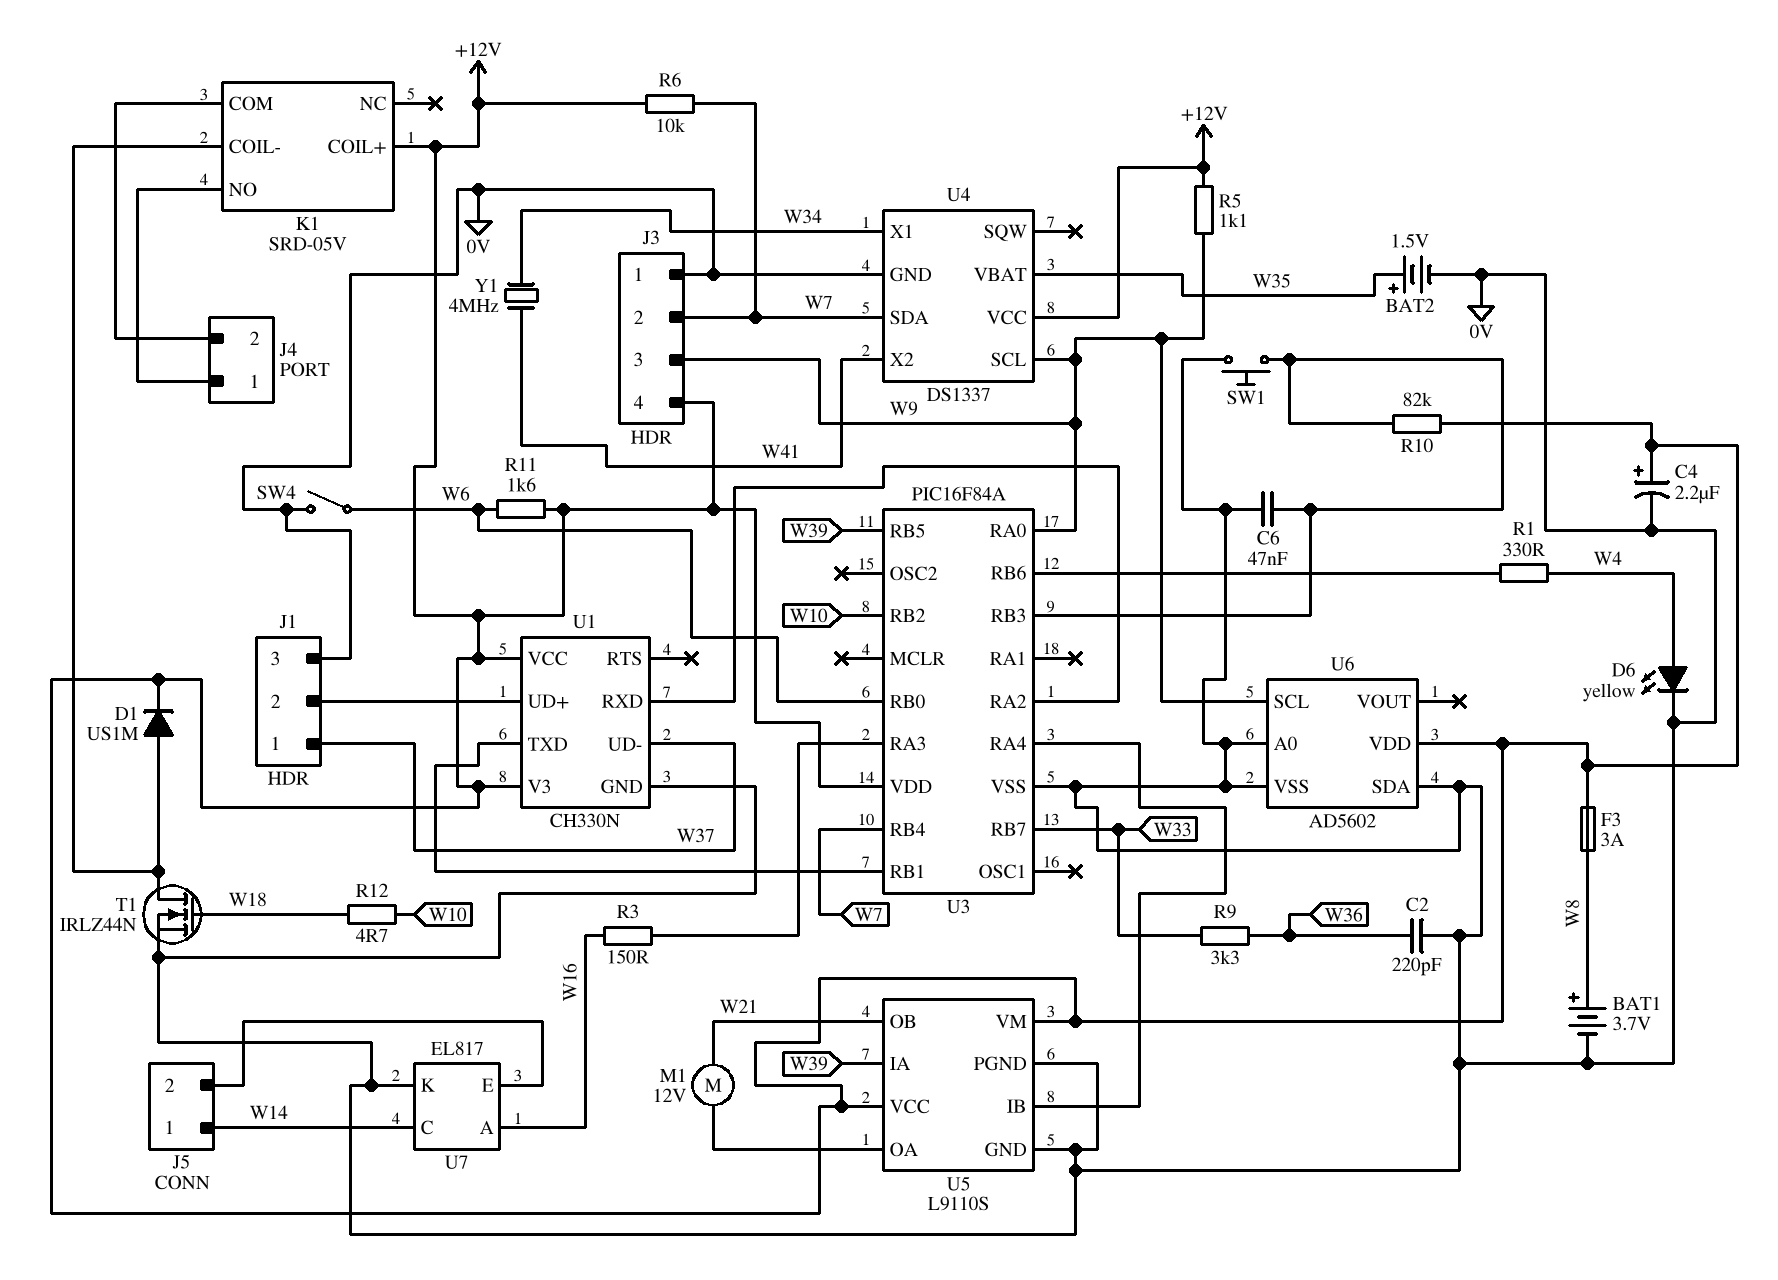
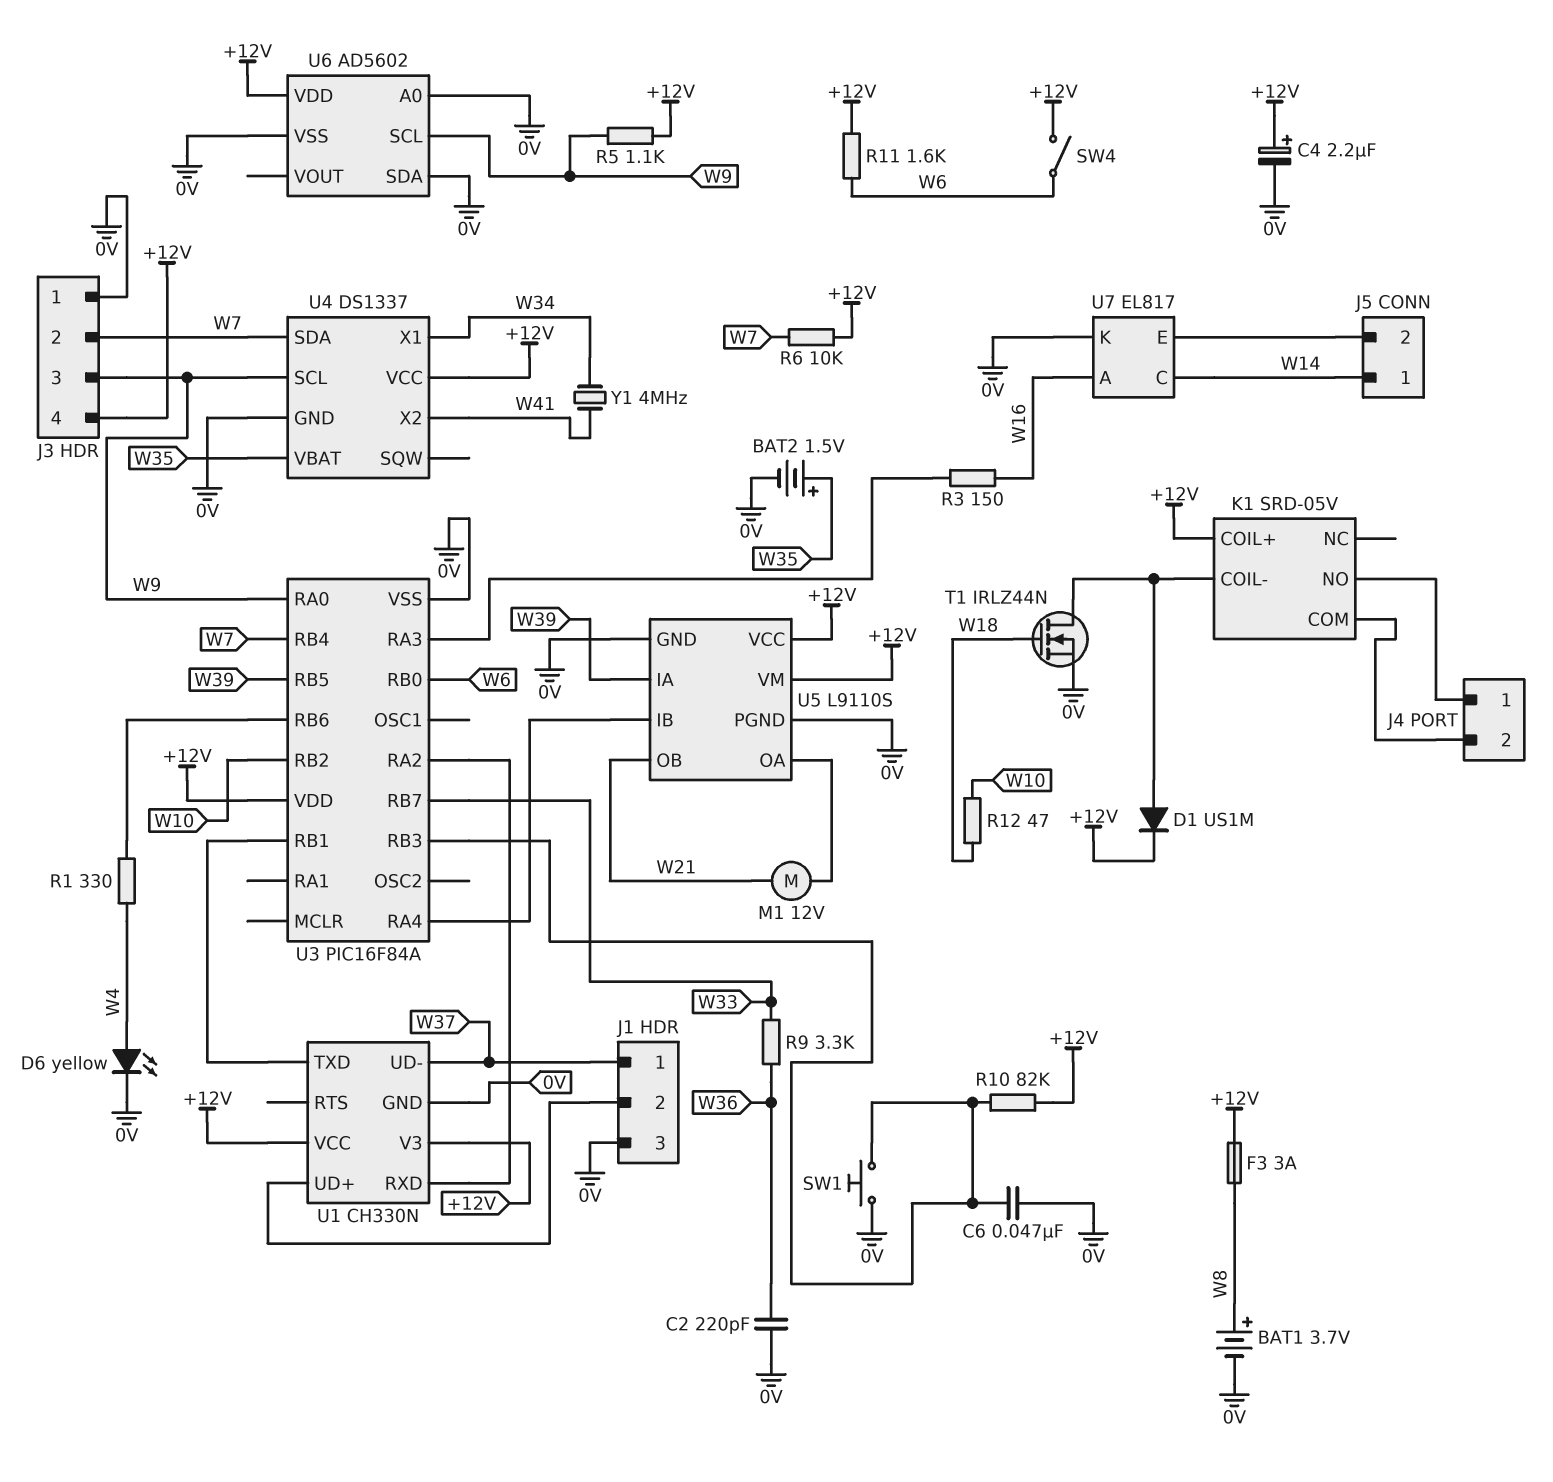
R12: 4.7 (W10, W18) -> 47 (W10, W18)
SW4: switch (0V, W6) -> switch (+12V, W6)

